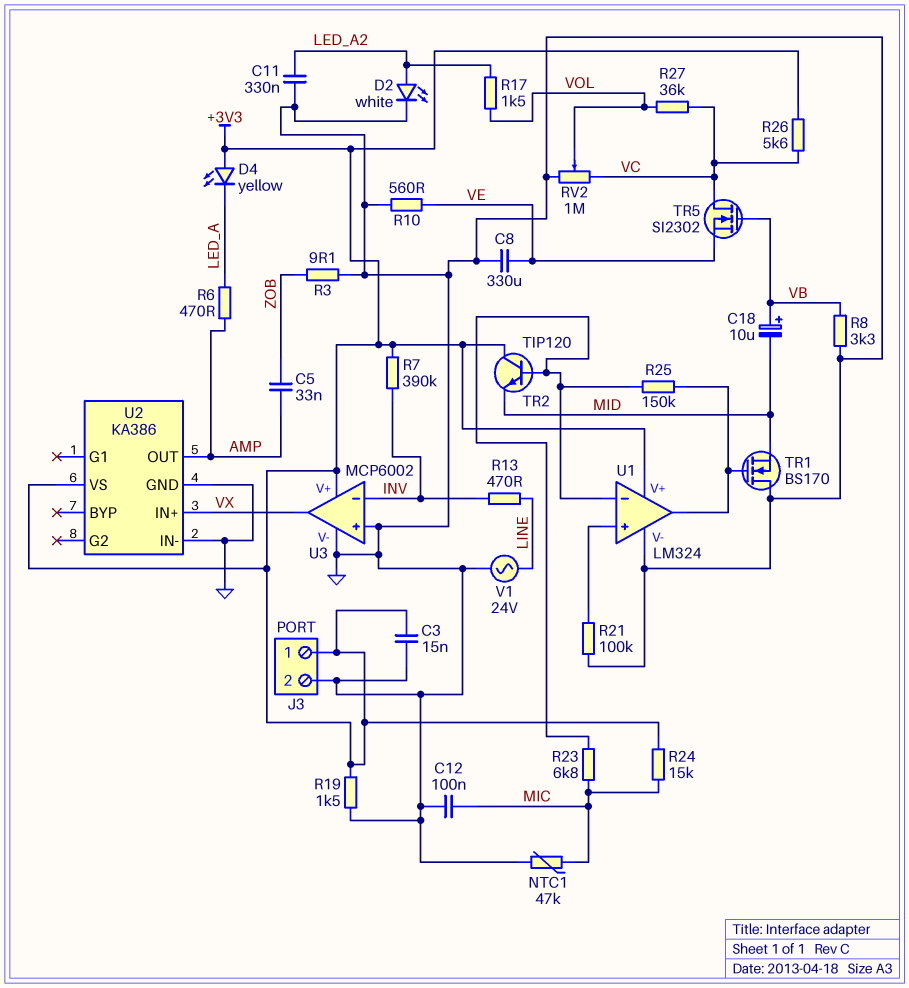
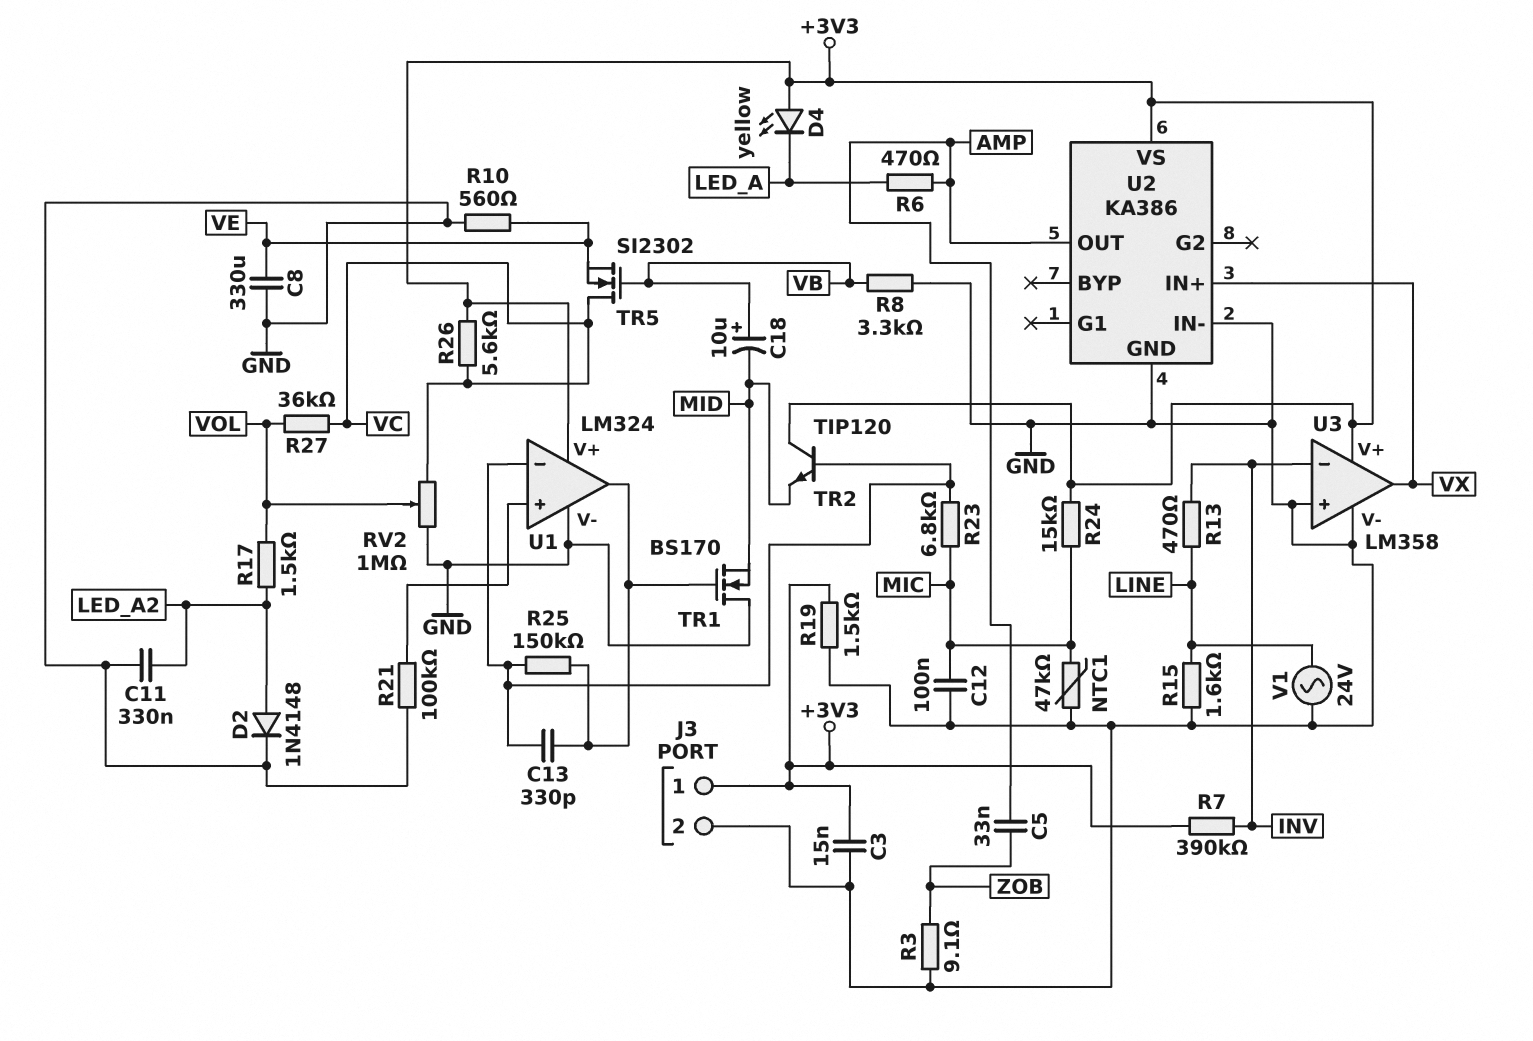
C13: none -> 330pF (U1/in-, U1/out)
D2: LED white (A LED_A2, K GND) -> diode 1N4148 (A LED_A2, K GND)
R15: none -> 1.6k (GND, LINE)
U3: MCP6002 -> LM358

